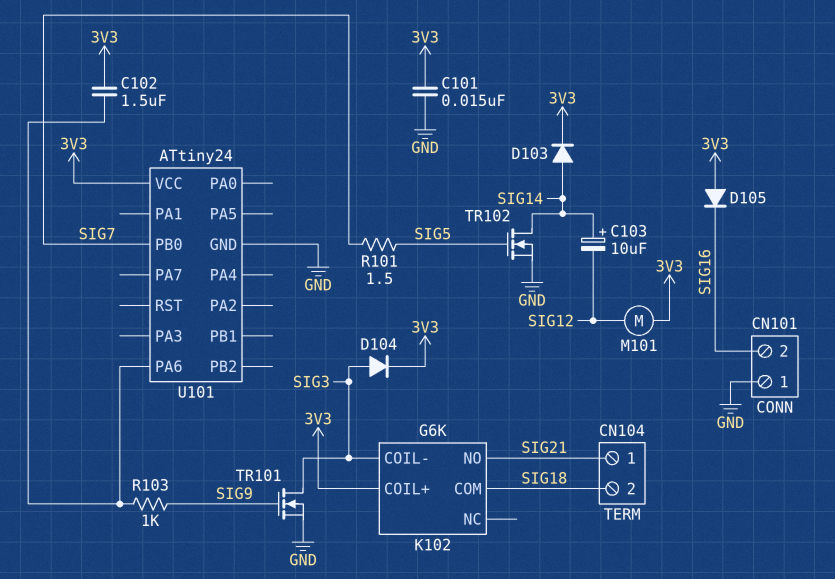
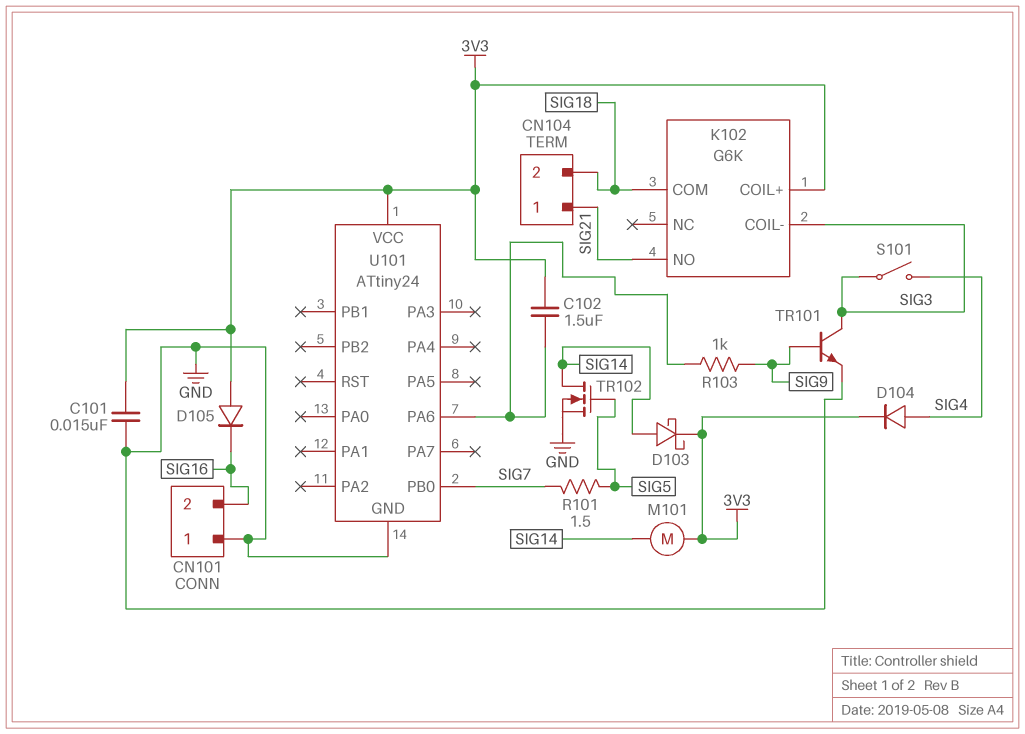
C103: 10uF (plus SIG14, minus SIG12) -> none
D103: diode (A SIG14, K 3V3) -> schottky (A SIG14, K 3V3)
D104: diode (A SIG3, K 3V3) -> diode (A SIG4, K 3V3)
M101: motor (3V3, SIG12) -> motor (3V3, SIG14)
S101: none -> switch (SIG3, SIG4)
TR101: NMOS (G SIG9, D SIG3, S GND) -> NPN (B SIG9, C SIG3, E GND)

